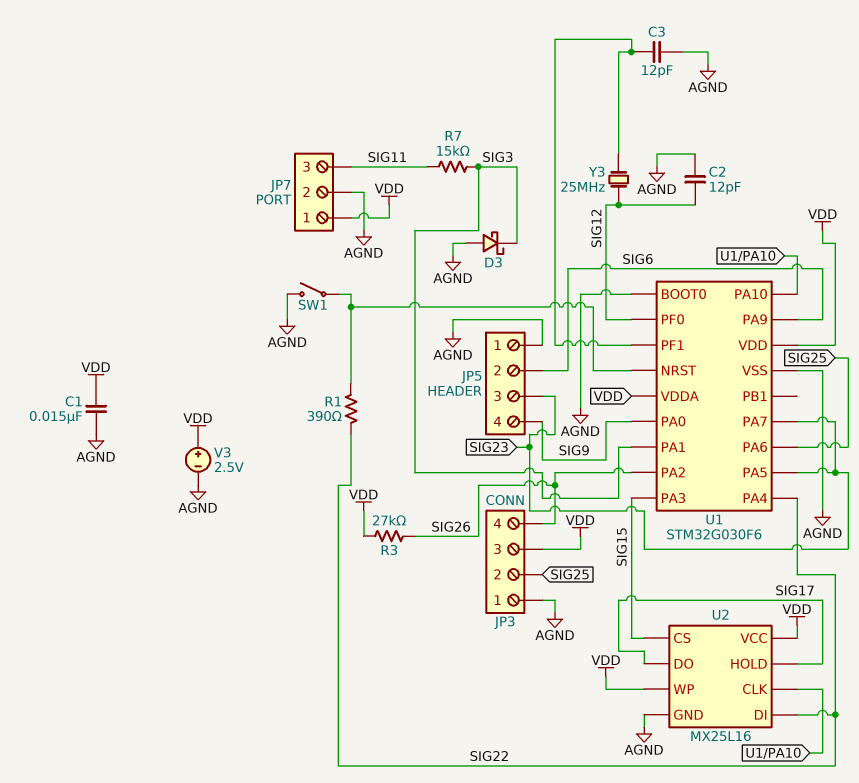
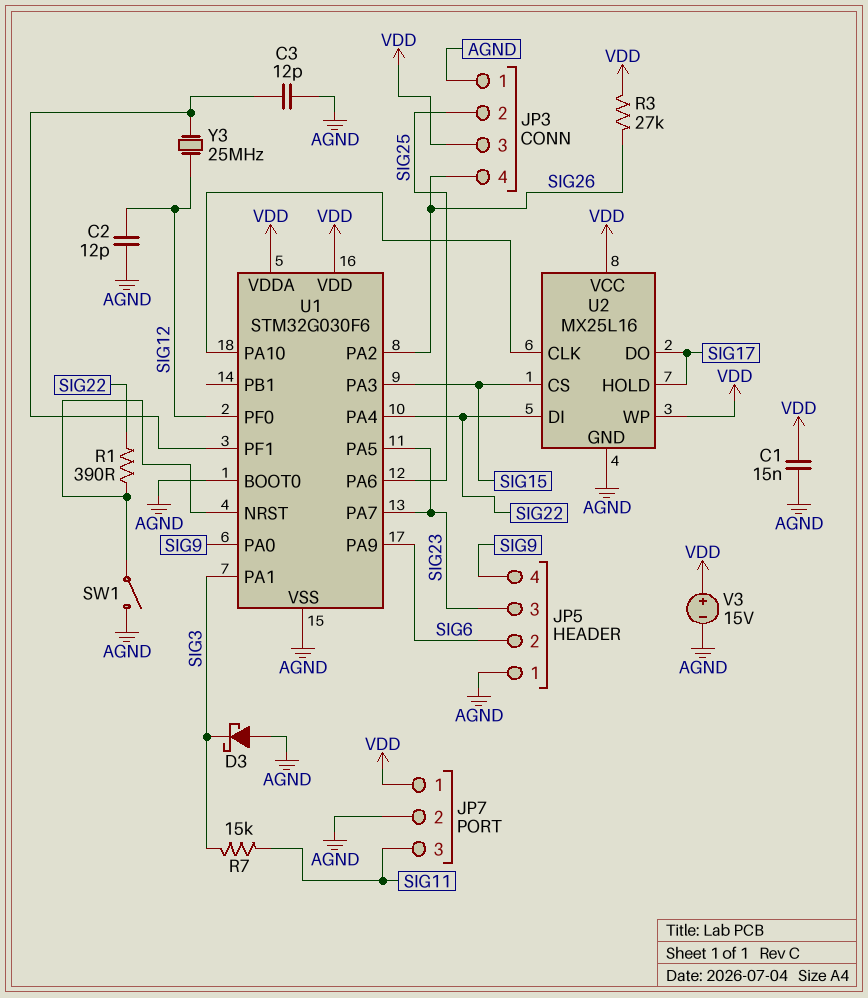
V3: 2.5V (plus VDD, minus AGND) -> 15V (plus VDD, minus AGND)

